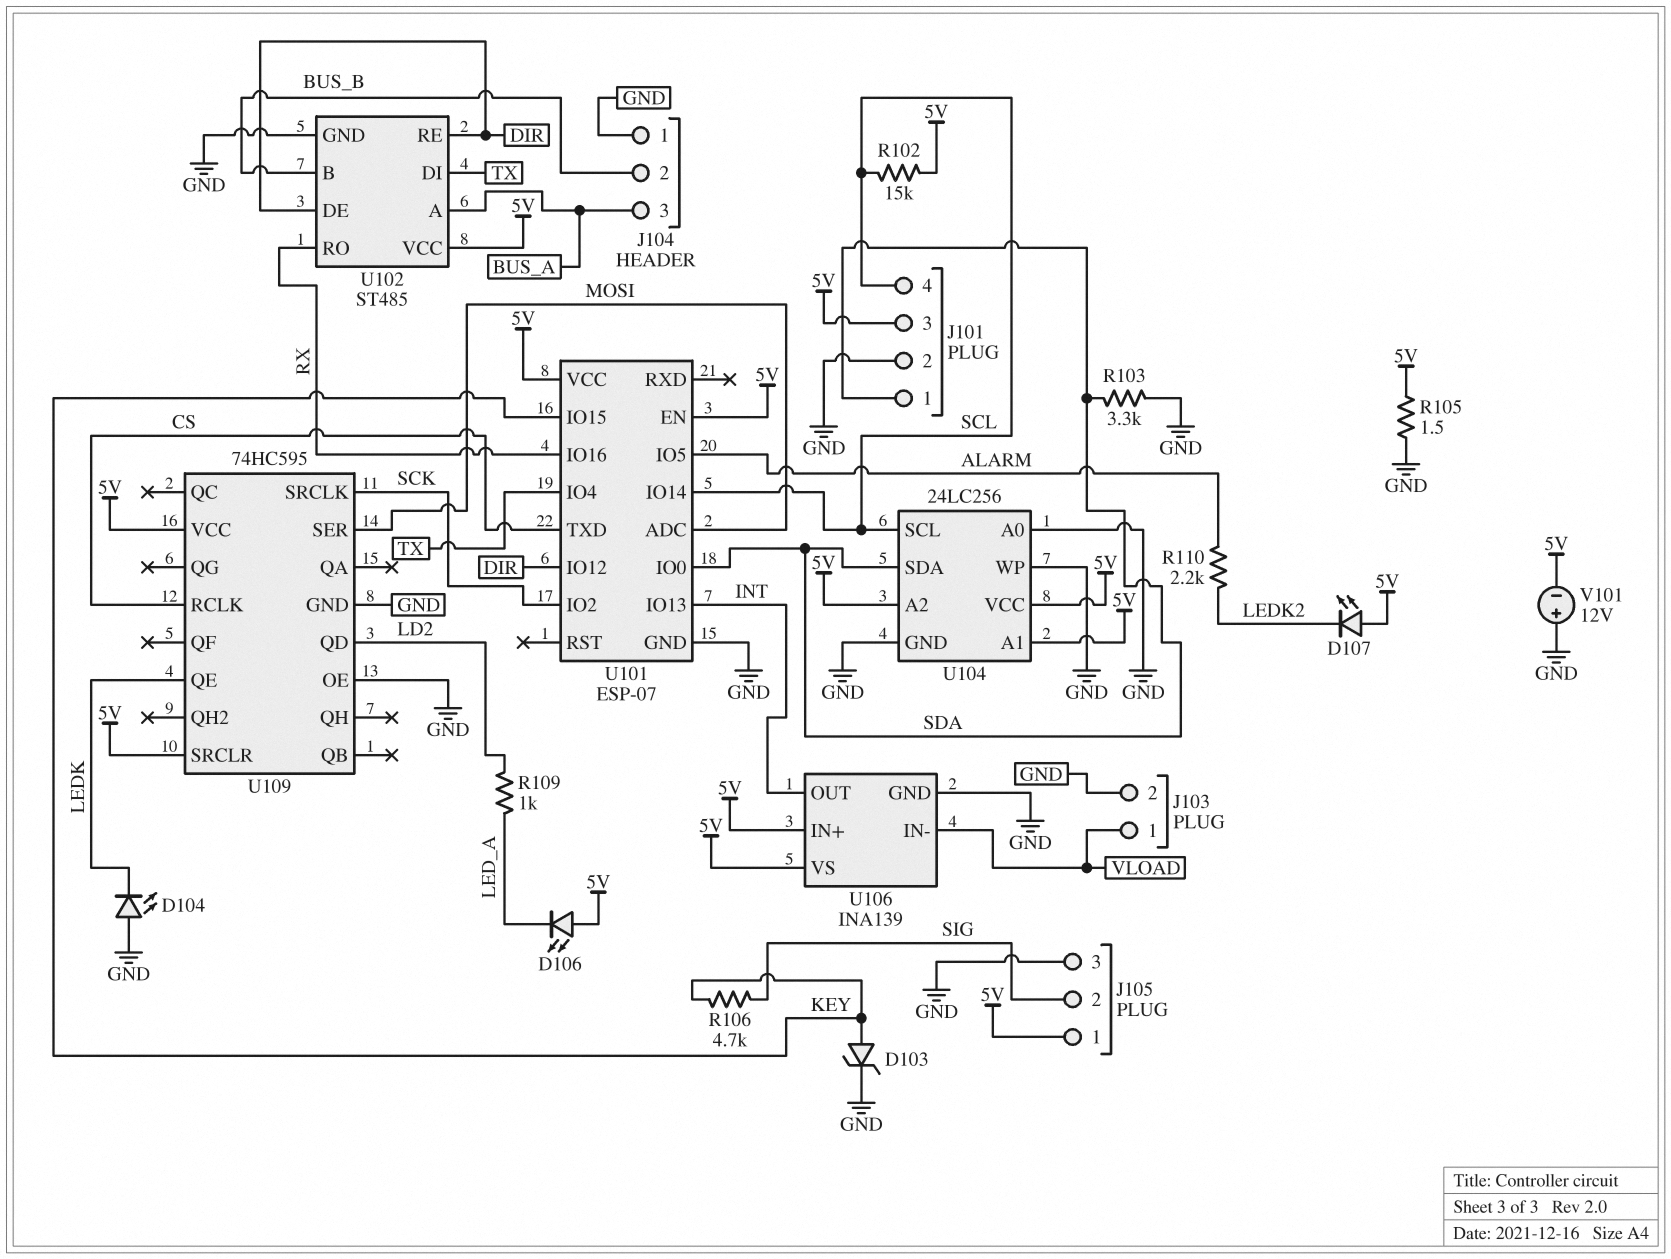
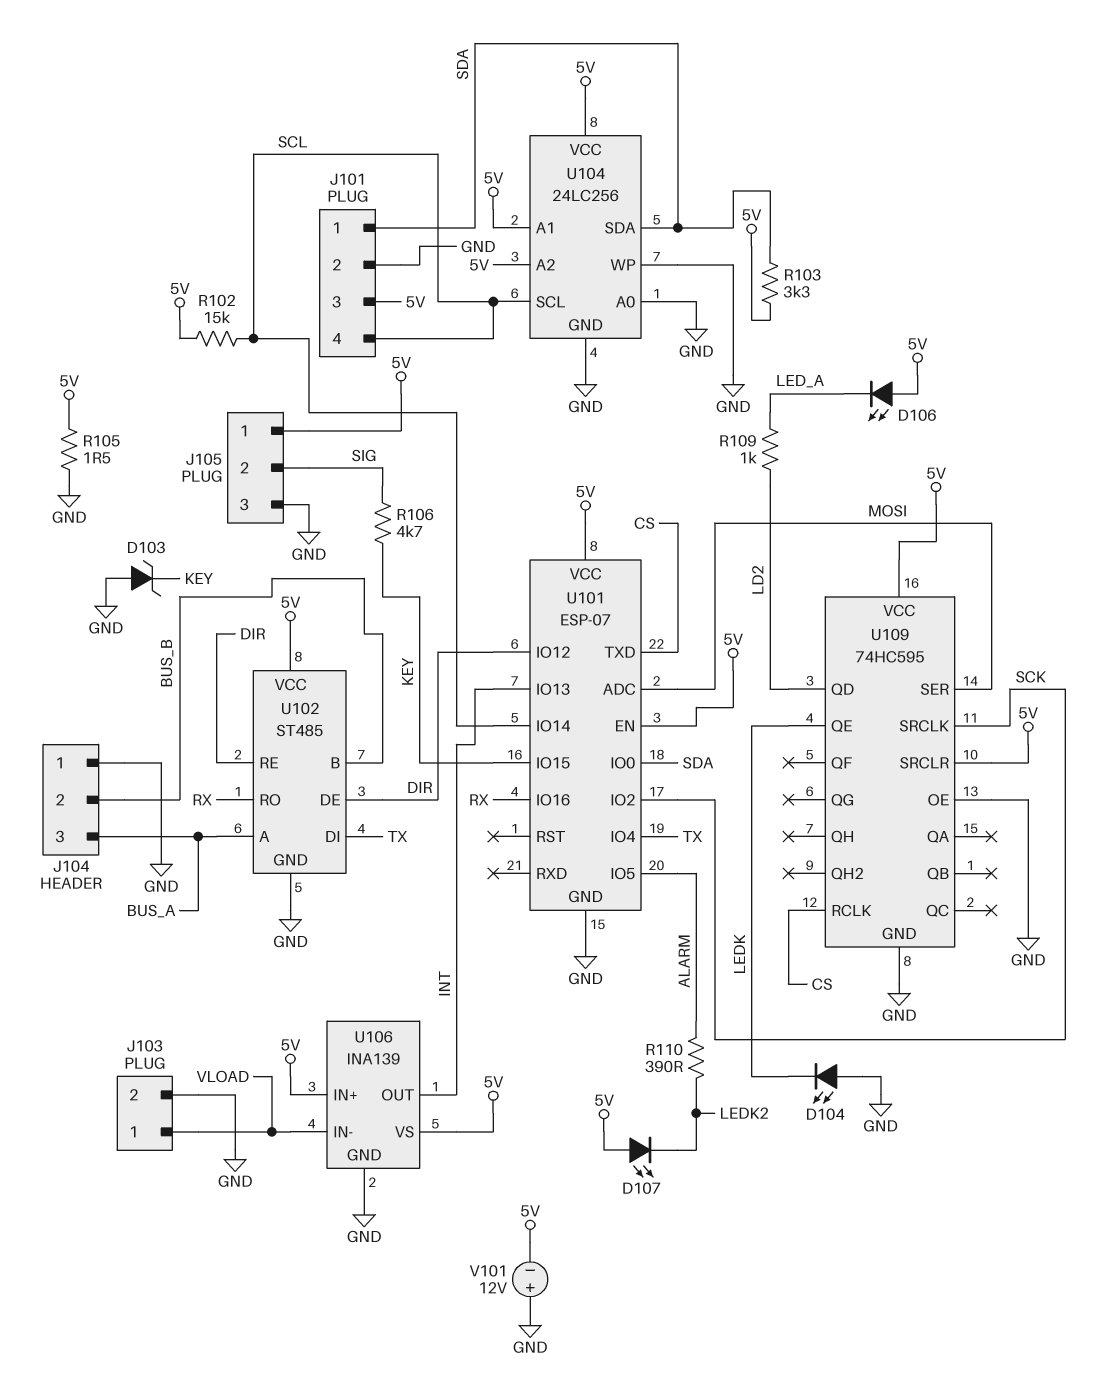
D103: zener (A KEY, K GND) -> zener (A GND, K KEY)
R103: 3.3k (GND, SDA) -> 3.3k (5V, SDA)
R110: 2.2k (ALARM, LEDK2) -> 390 (ALARM, LEDK2)

